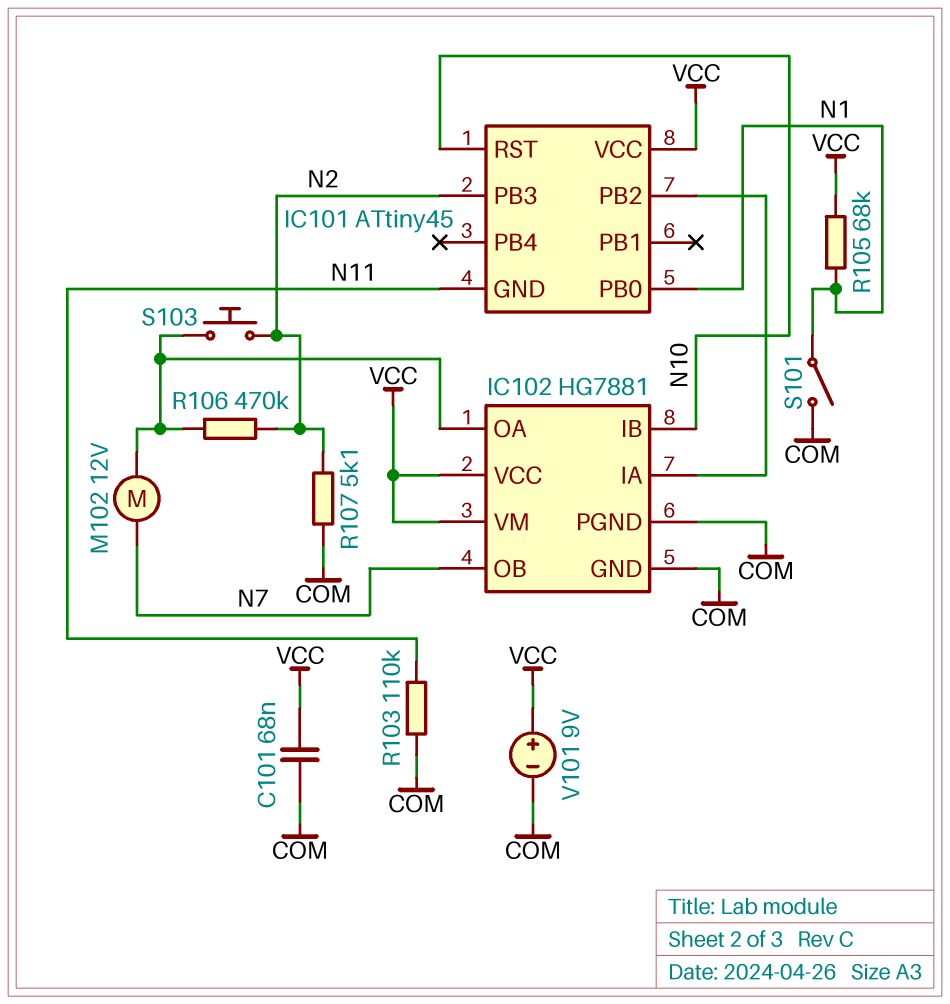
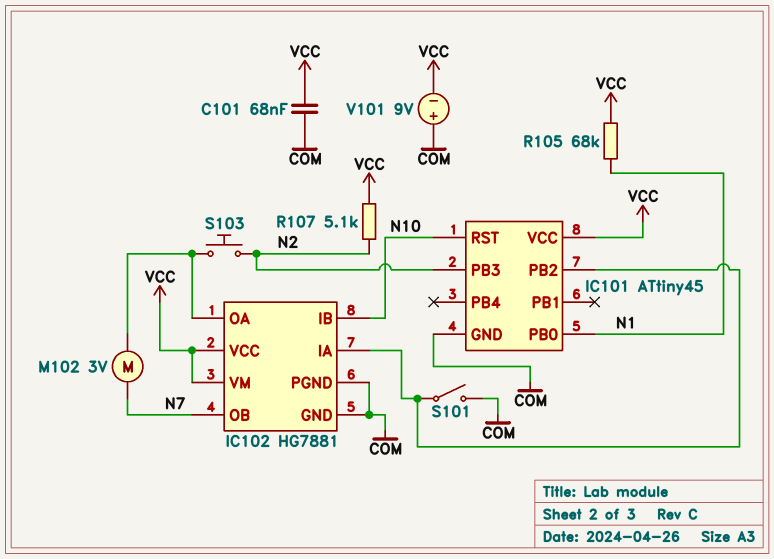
IC101 pin GND: N11 -> COM
M102: motor 12V (IC102/OA, N7) -> motor 3V (IC102/OA, N7)
R103: 110k (COM, N11) -> none
R106: 470k (IC102/OA, N2) -> none
R107: 5.1k (COM, N2) -> 5.1k (N2, VCC)
S101: switch (COM, N1) -> switch (COM, IC101/PB2)
V101: 9V (plus VCC, minus COM) -> 9V (plus COM, minus VCC)

